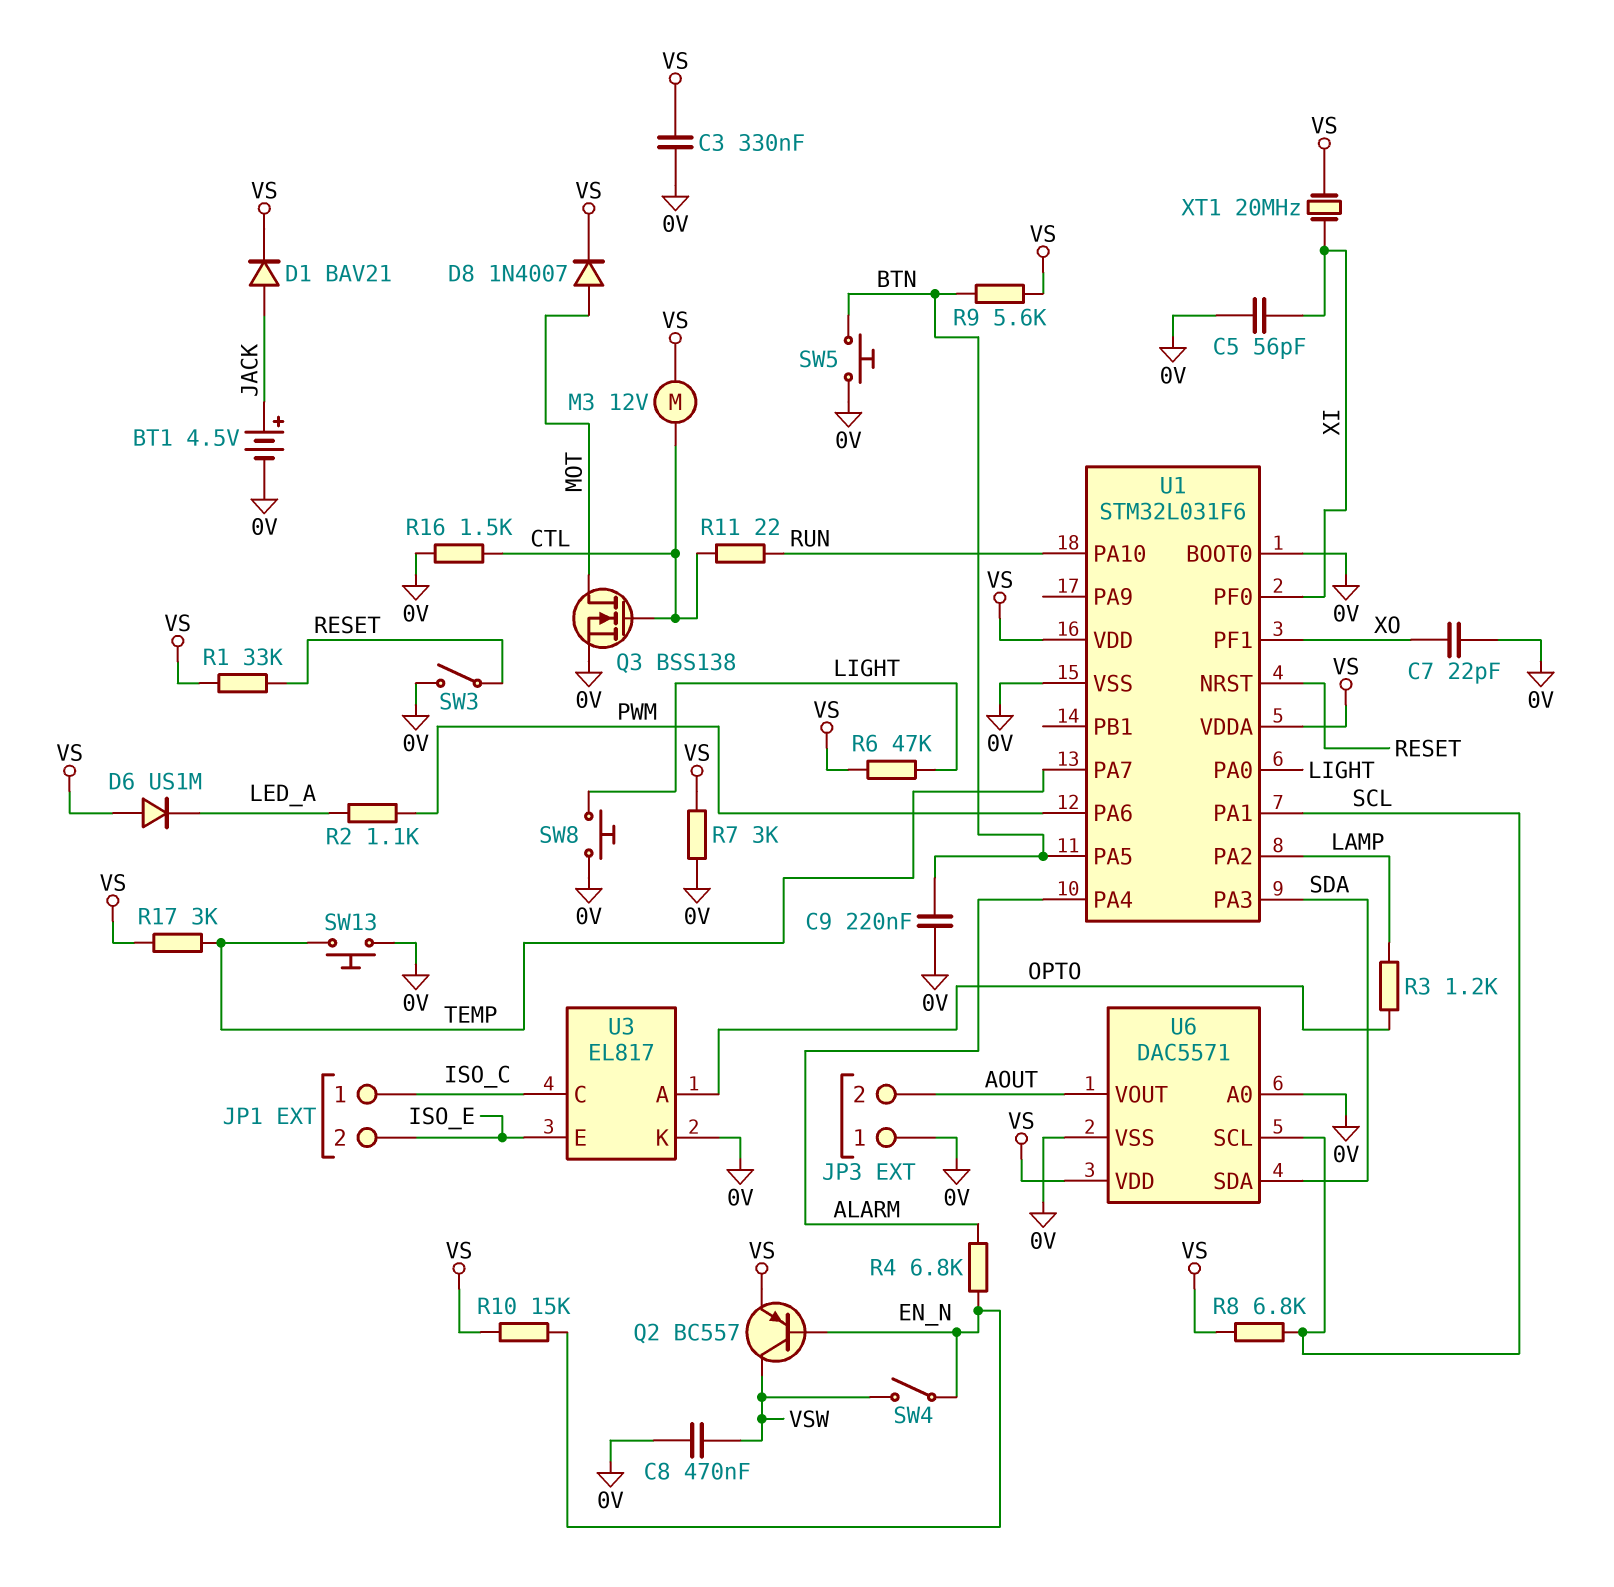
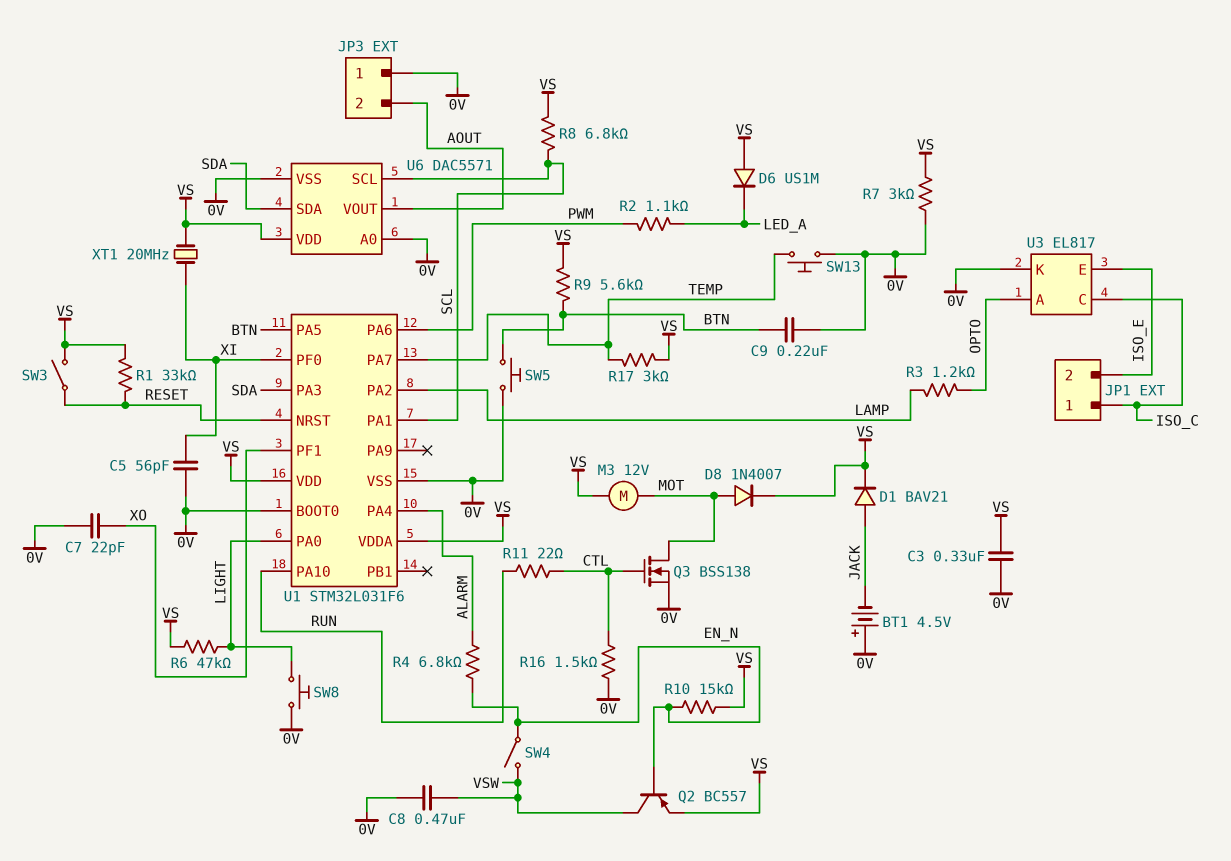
BT1: 4.5V (plus JACK, minus 0V) -> 4.5V (plus 0V, minus JACK)
M3: motor 12V (CTL, VS) -> motor 12V (MOT, VS)
SW3: switch (0V, RESET) -> switch (RESET, VS)

